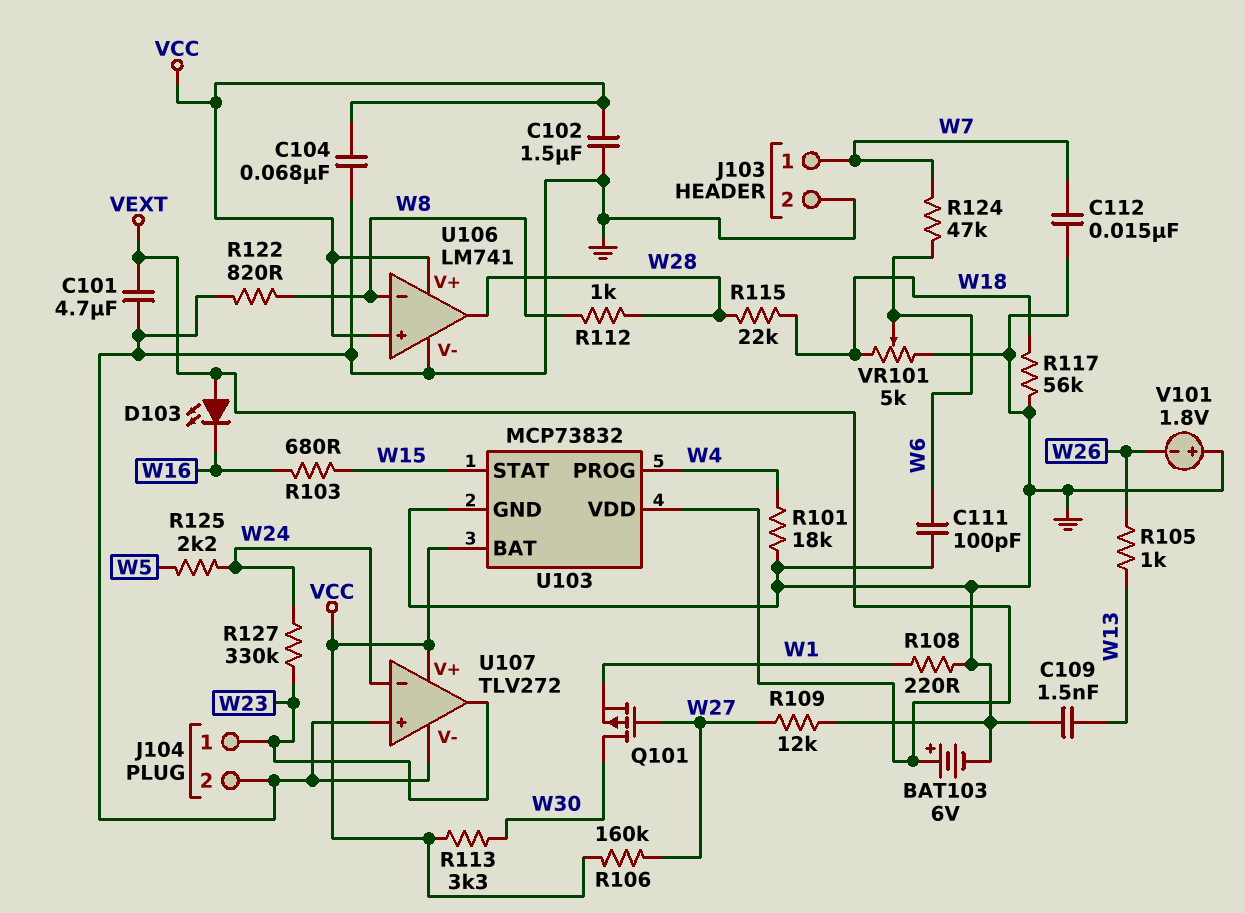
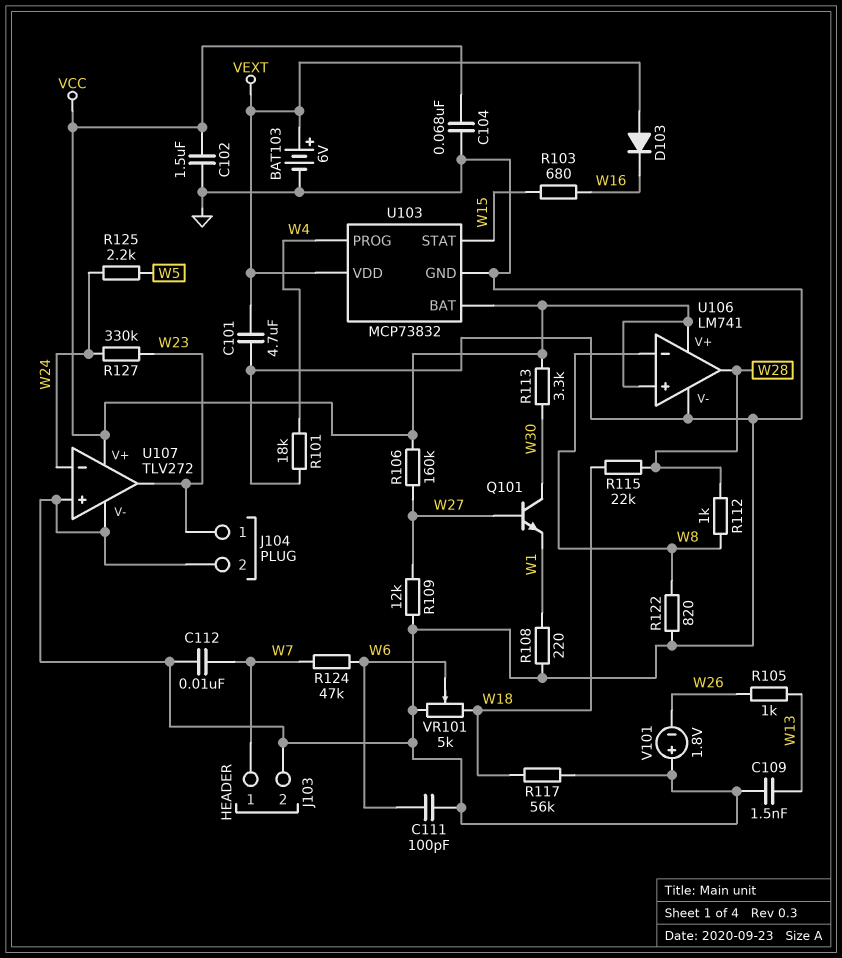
C112: 15nF (GND, W7) -> 10nF (GND, W7)
D103: LED (A VEXT, K W16) -> diode (A VEXT, K W16)
Q101: PMOS (G W27, D W30, S W1) -> NPN (B W27, C W30, E W1)

